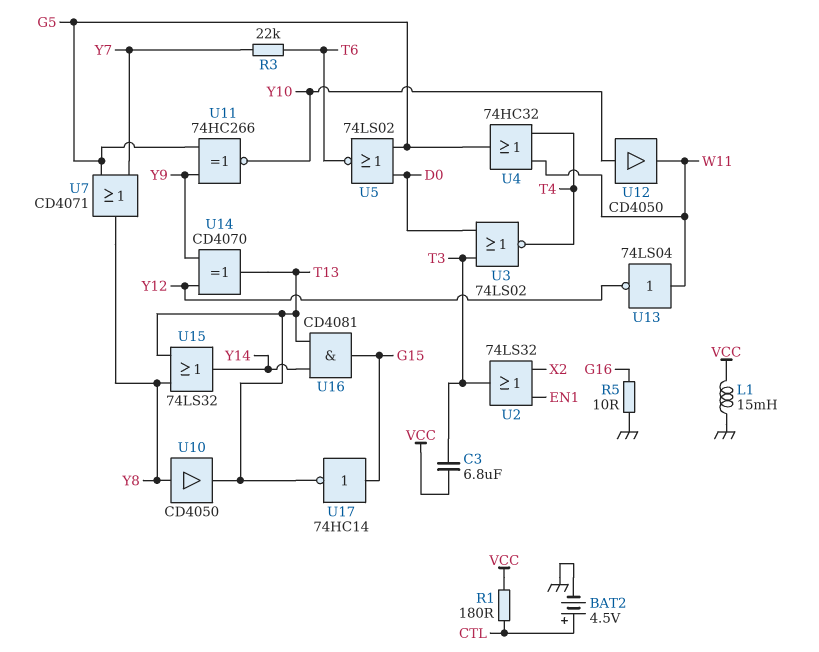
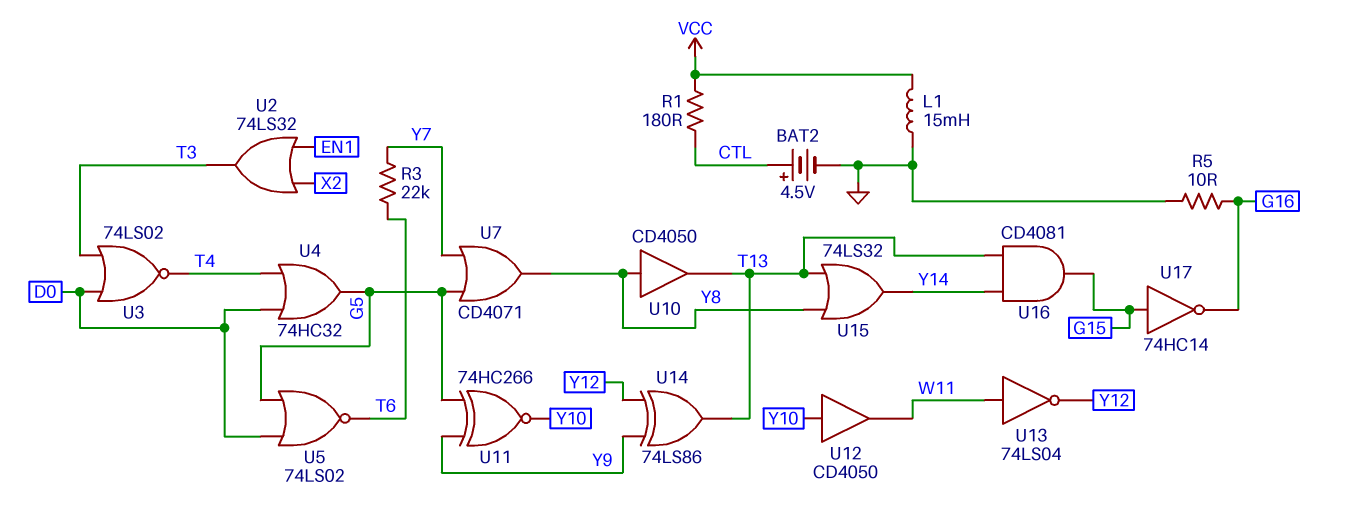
C3: 6.8uF (T3, VCC) -> none
U4: OR 74HC32 (in T4, in W11, out G5) -> OR 74HC32 (in D0, in T4, out G5)
U14: XOR CD4070 (in Y9, in Y12, out T13) -> XOR 74LS86 (in Y9, in Y12, out T13)
U17: NOT 74HC14 (in G15, out T13) -> NOT 74HC14 (in G15, out G16)

